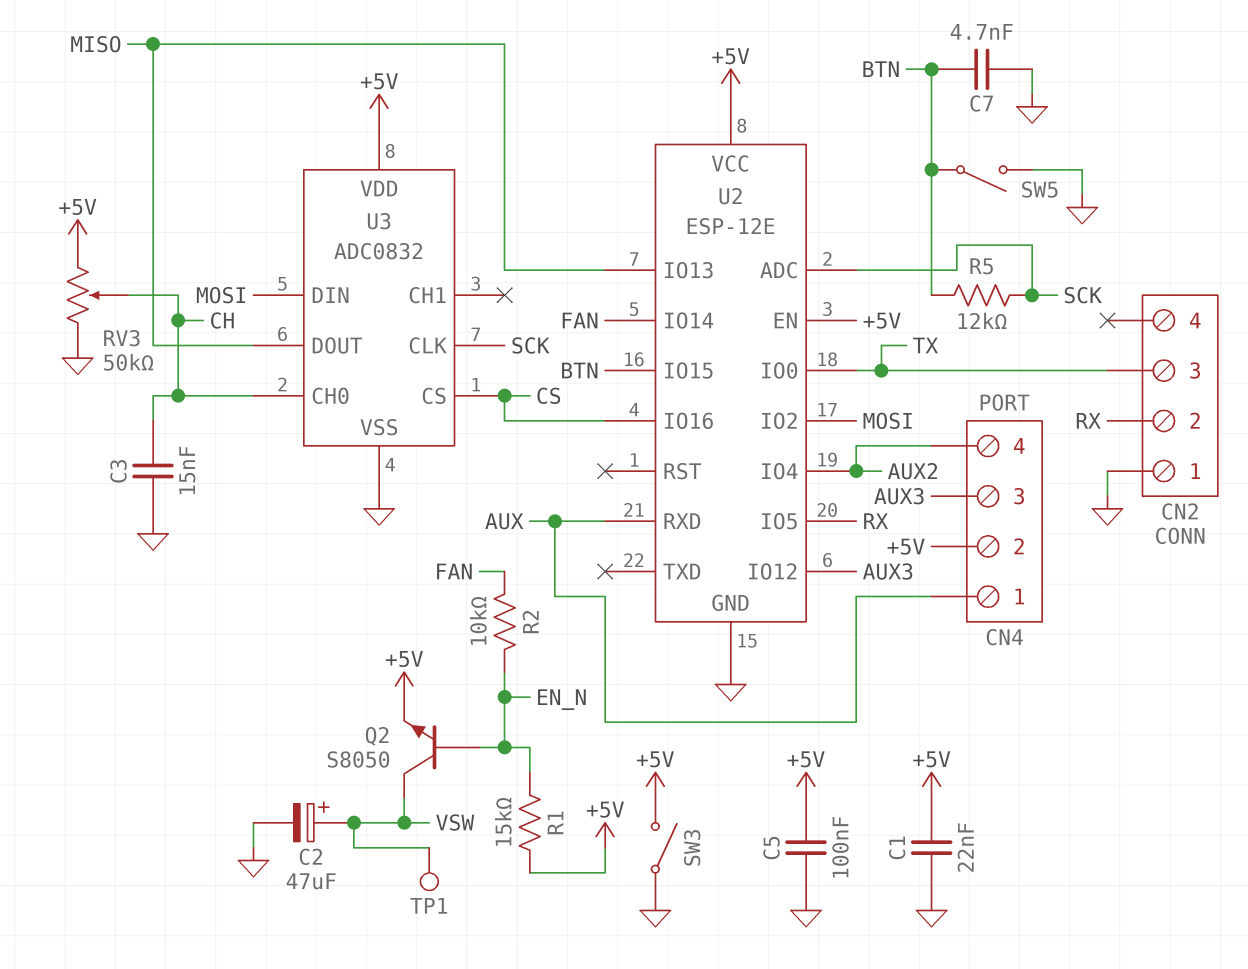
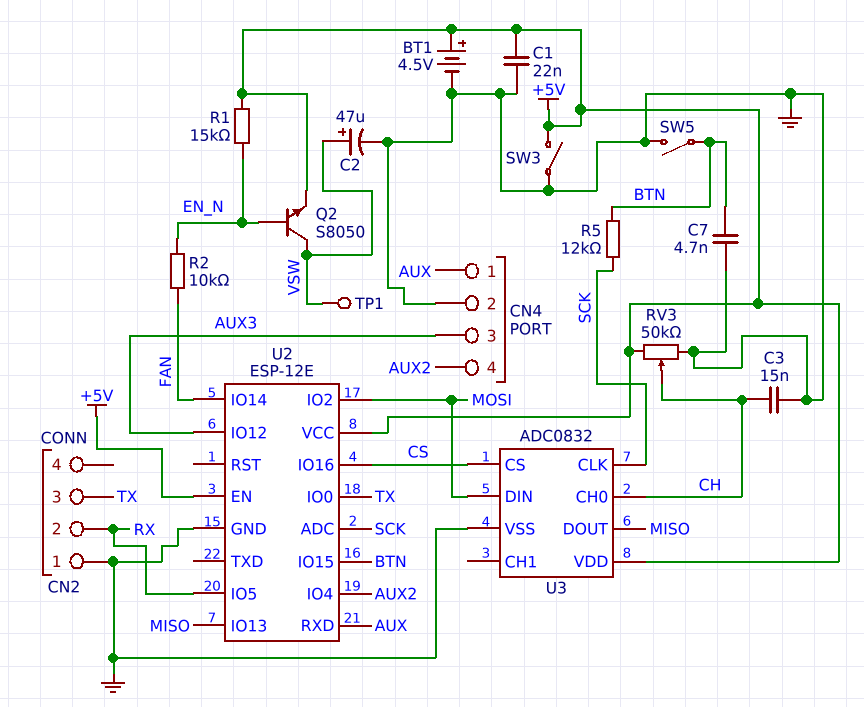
BT1: none -> 4.5V (plus +5V, minus GND)
C5: 100nF (+5V, GND) -> none
CN4 pin 2: +5V -> GND

